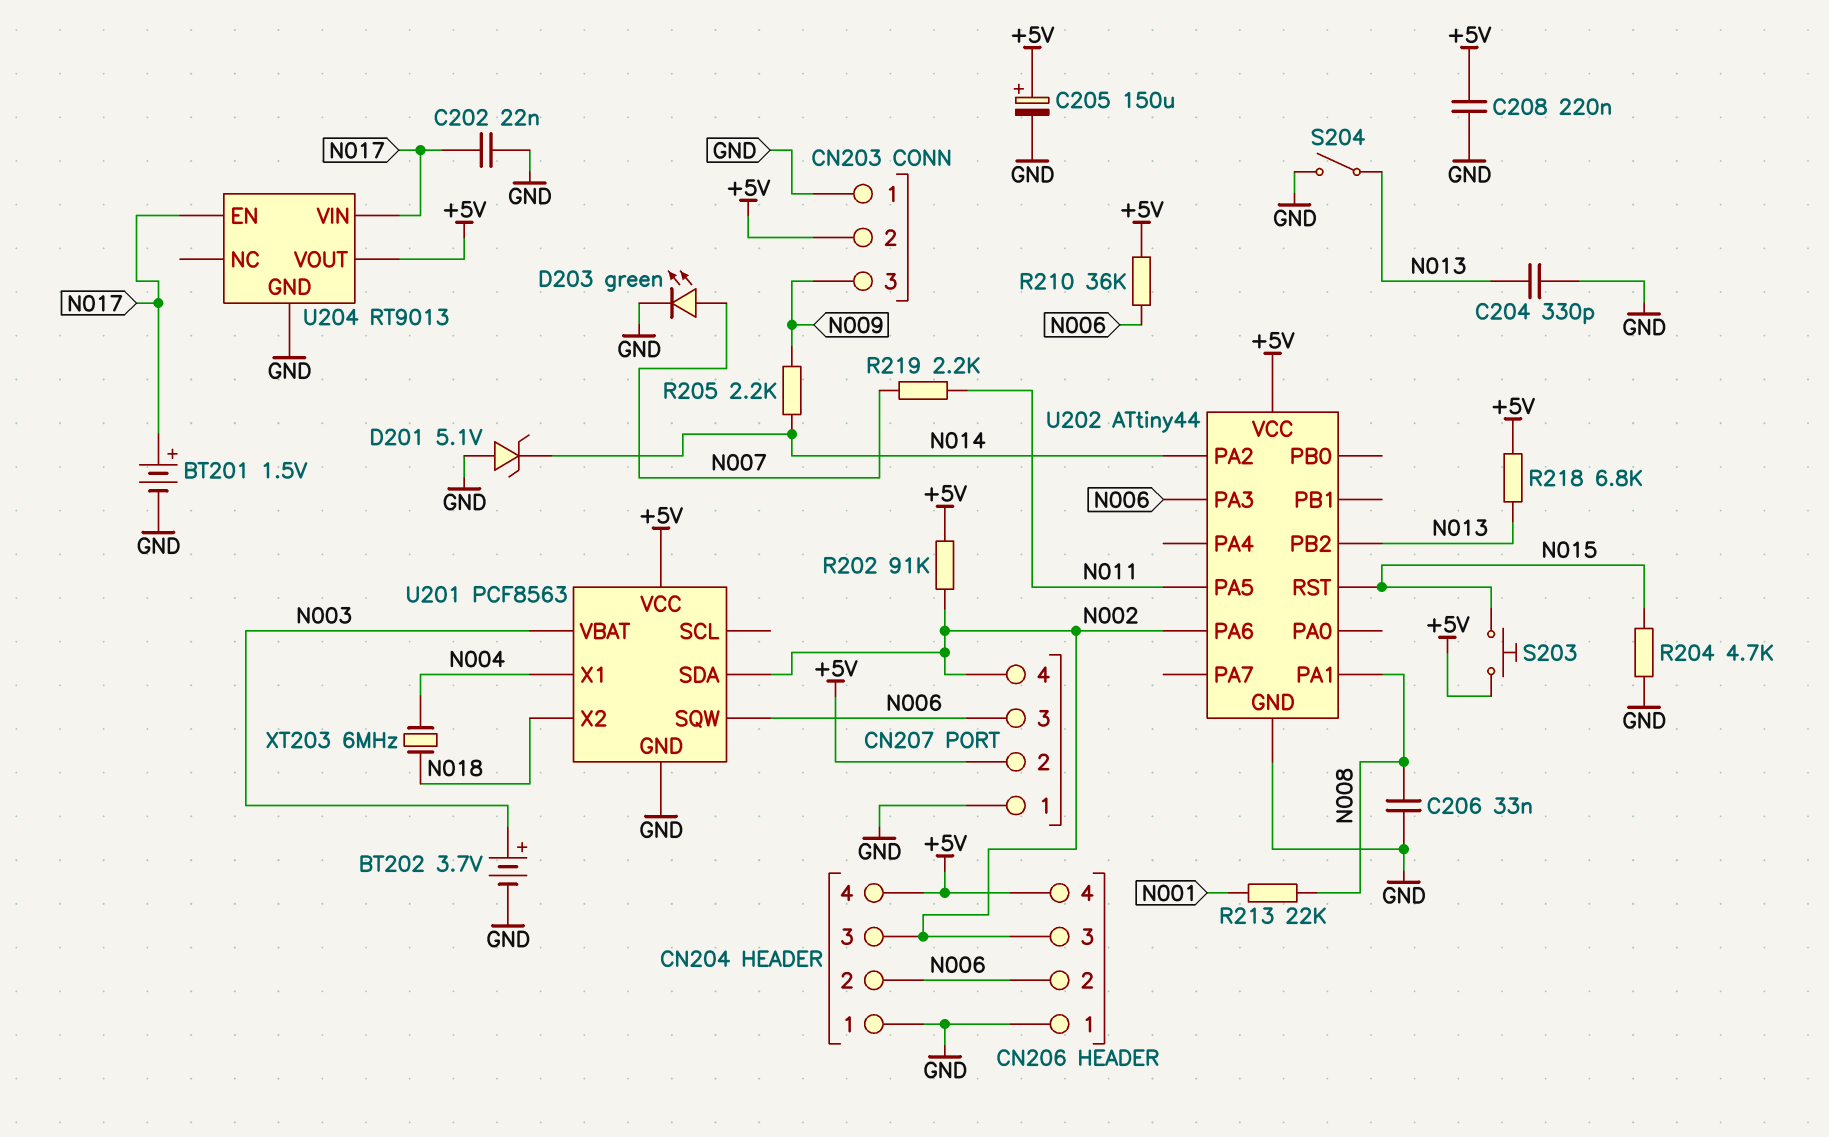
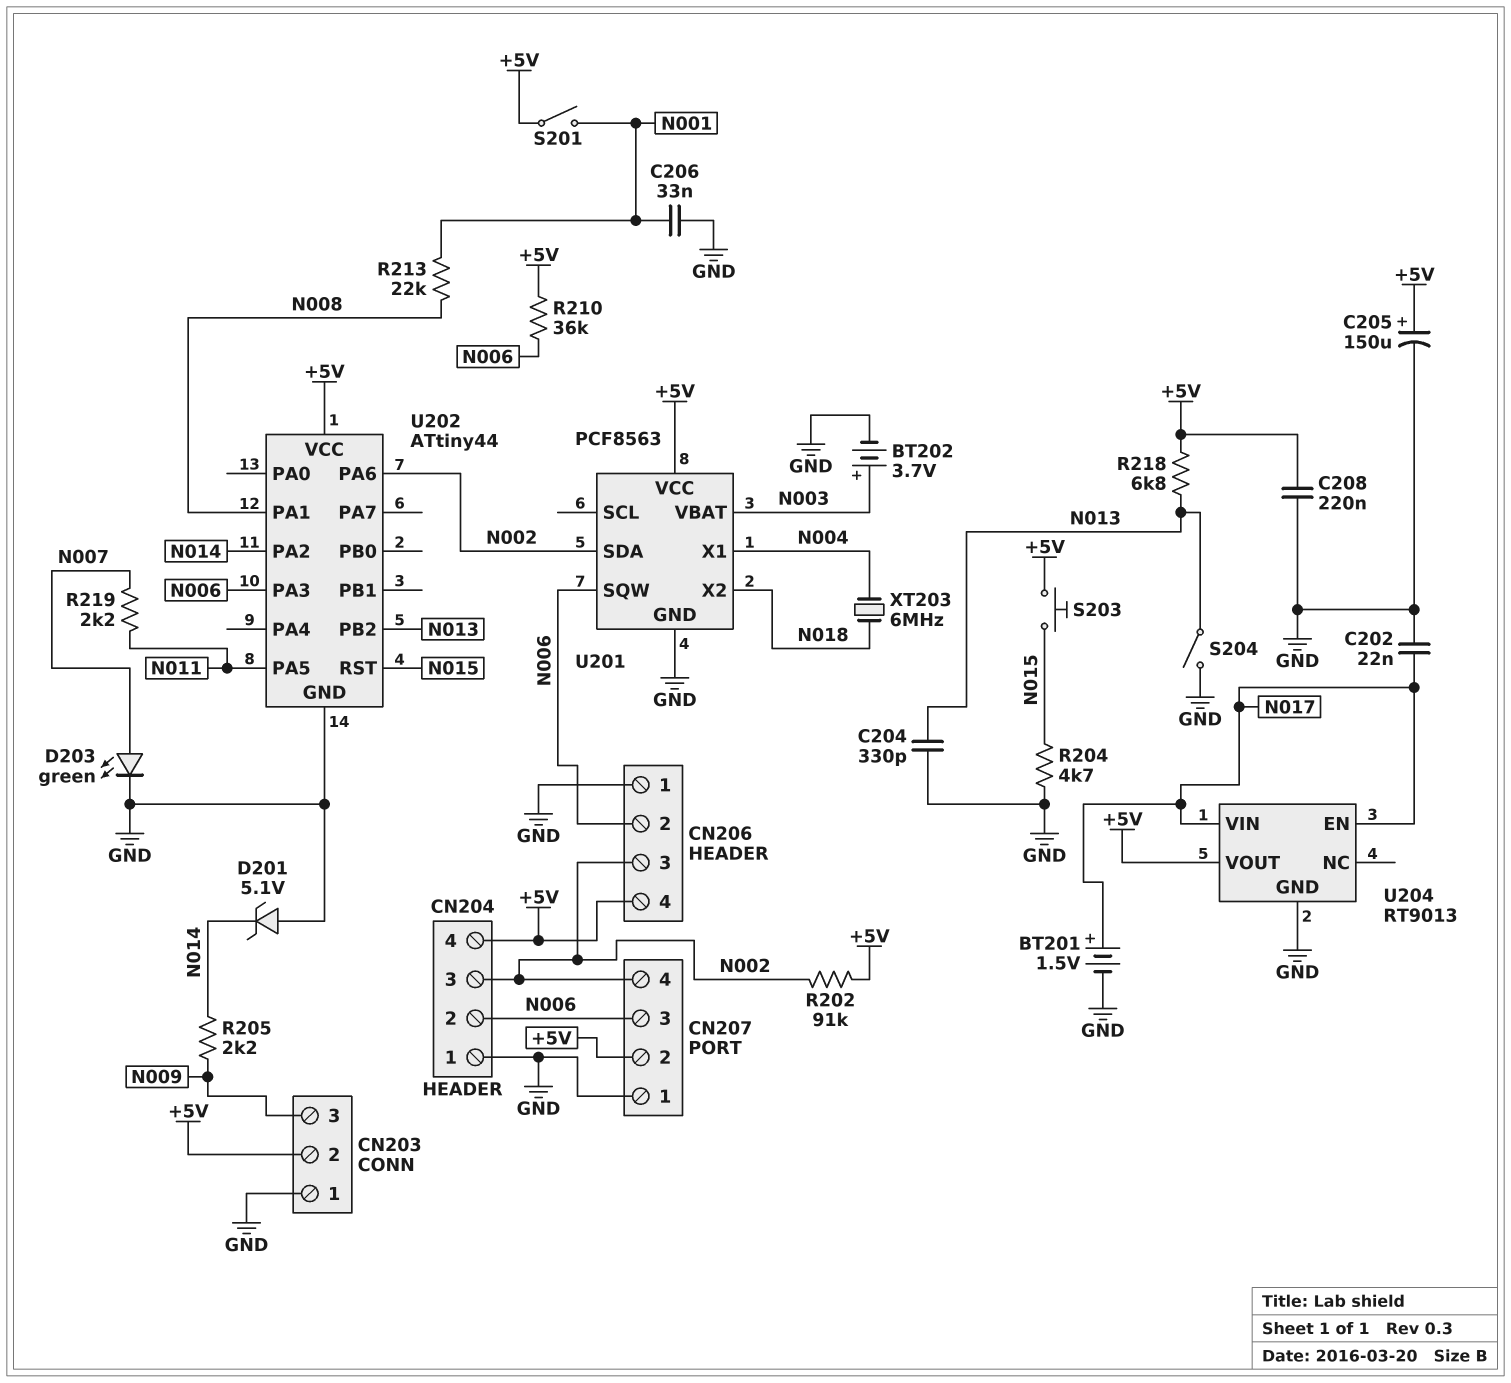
C206: 33nF (GND, N008) -> 33nF (GND, N001)
S201: none -> switch (+5V, N001)

